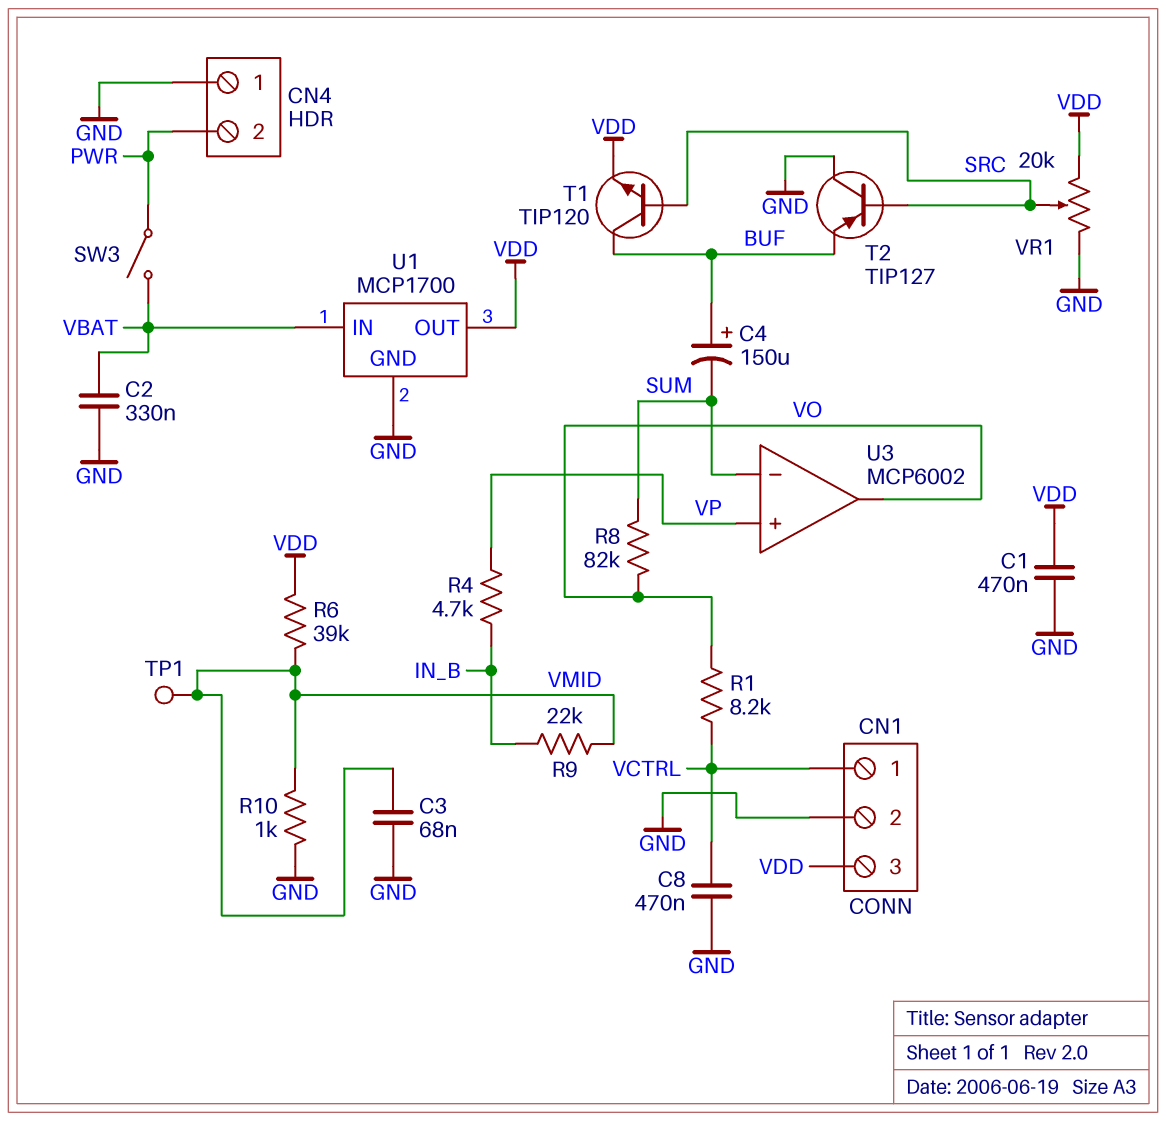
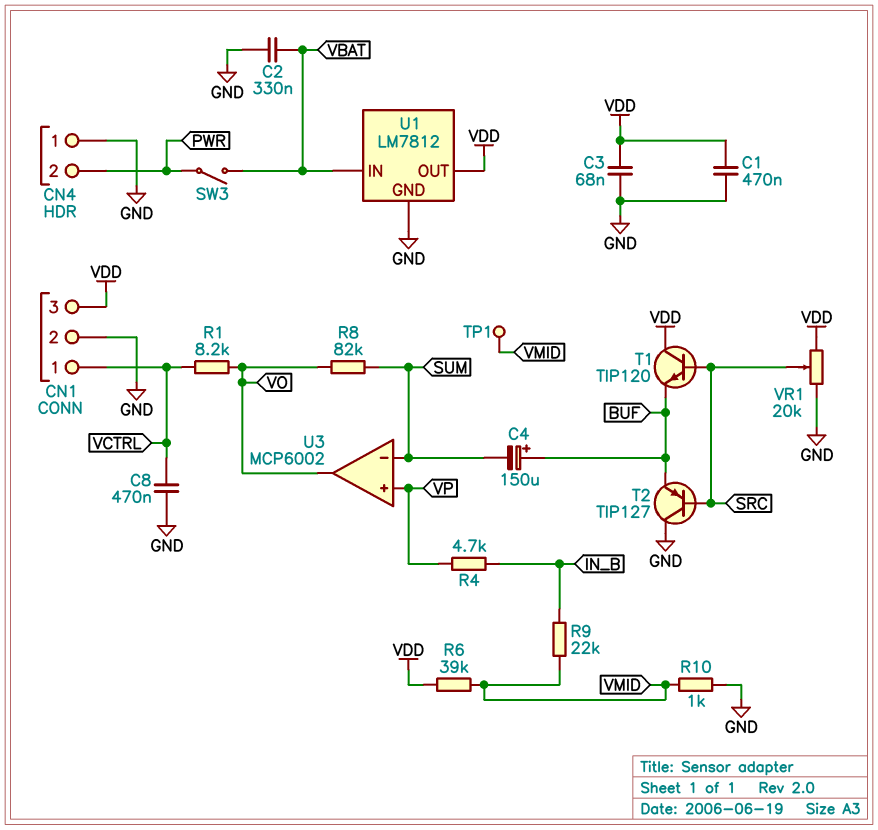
C3: 68nF (GND, VMID) -> 68nF (GND, VDD)
T1: NPN TIP120 (B SRC, C BUF, E VDD) -> NPN TIP120 (B SRC, C VDD, E BUF)
U1: MCP1700 -> LM7812

